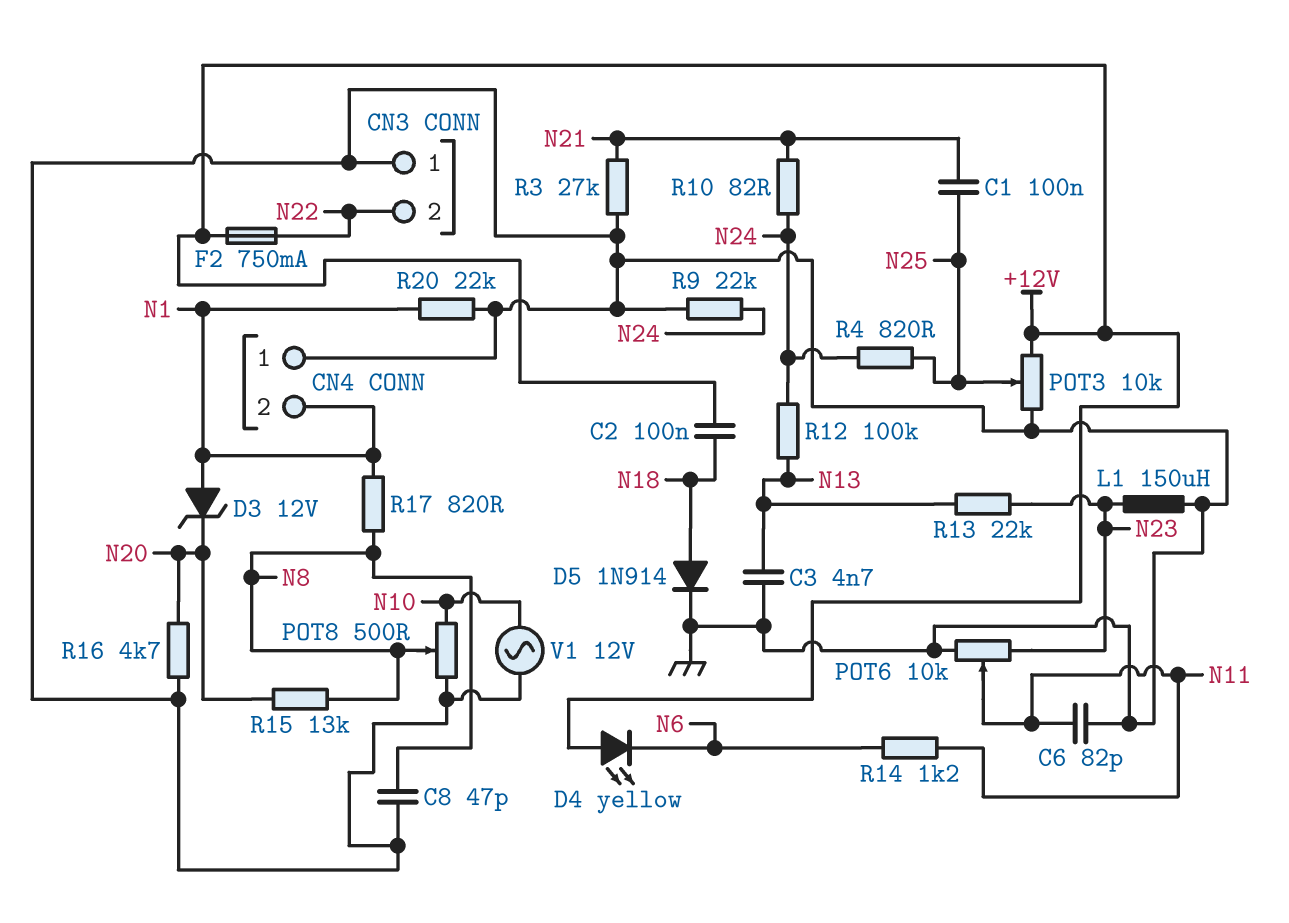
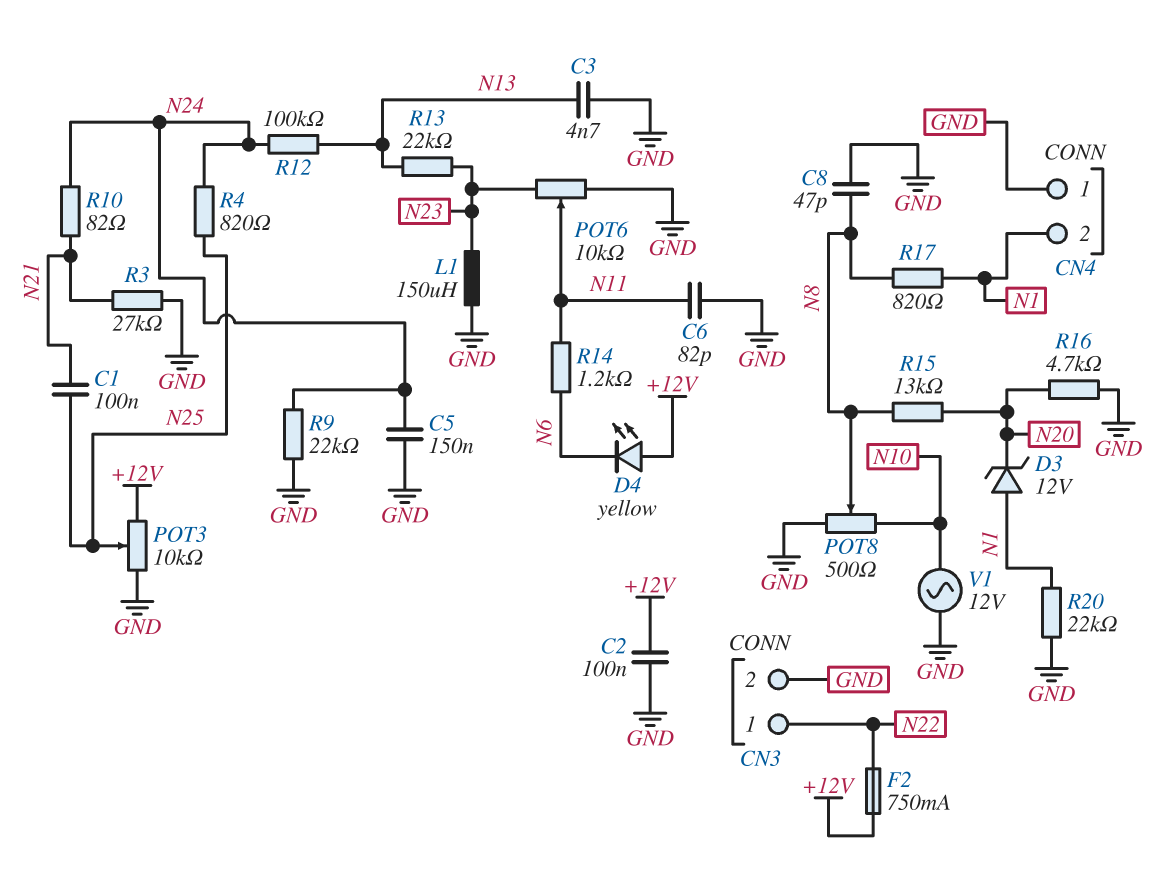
C2: 100nF (+12V, N18) -> 100nF (+12V, GND)
C5: none -> 150nF (GND, N24)
CN3 pin 1: GND -> N22
CN3 pin 2: N22 -> GND
D5: diode 1N914 (A N18, K GND) -> none

